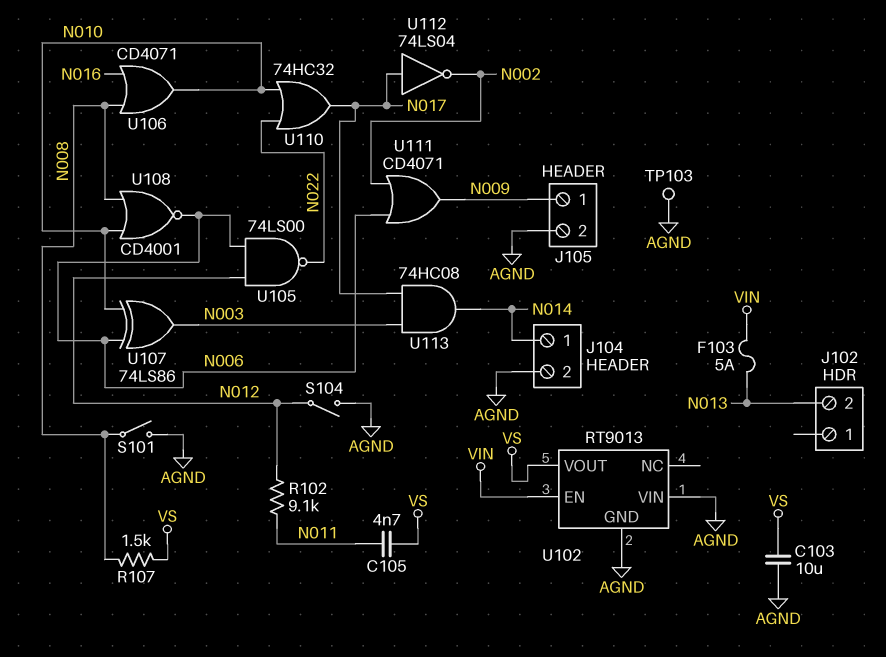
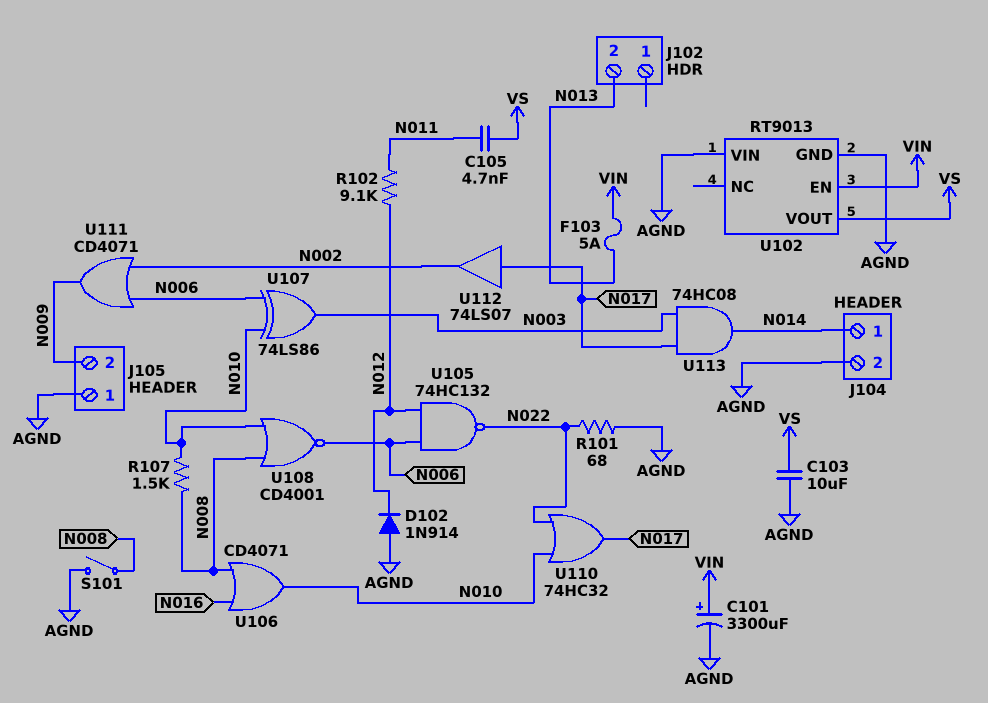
C101: none -> 3300uF (plus VIN, minus AGND)
D102: none -> diode 1N914 (A AGND, K N012)
J105 pin 1: N009 -> AGND
J105 pin 2: AGND -> N009
R101: none -> 68 (AGND, N022)
R107: 1.5k (N008, VS) -> 1.5k (N008, N010)
S104: switch (AGND, N012) -> none
TP103: test point (AGND) -> none
U105: NAND 74LS00 (in N006, in N012, out N022) -> NAND 74HC132 (in N006, in N012, out N022)
U112: NOT 74LS04 (in N017, out N002) -> buffer 74LS07 (in N017, out N002)

